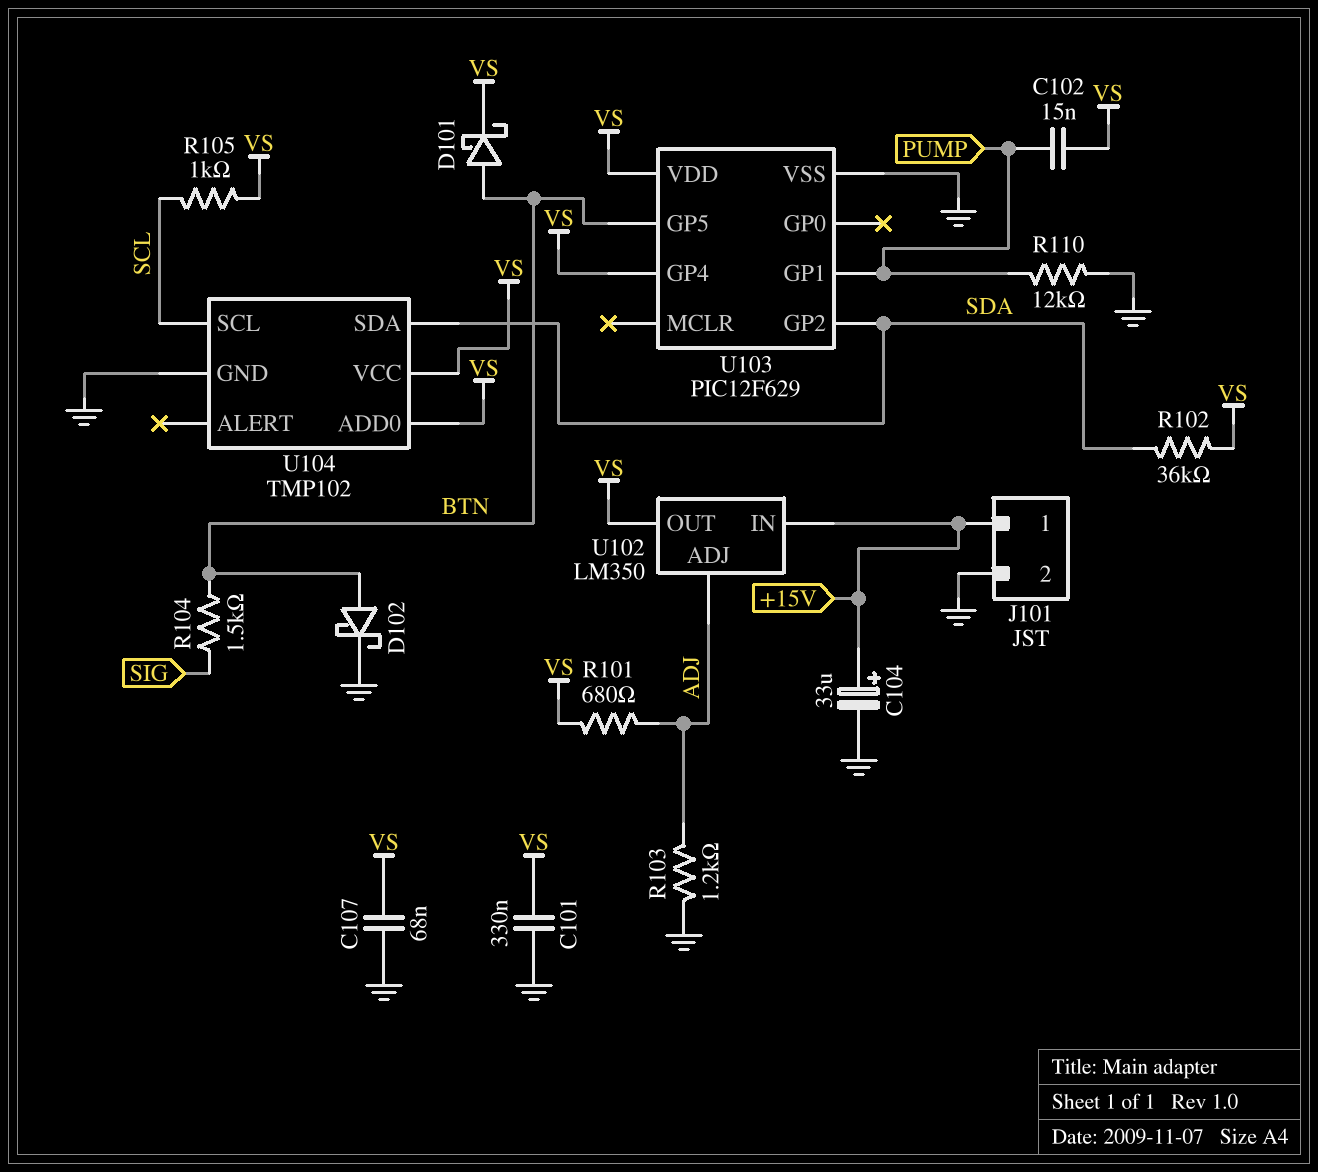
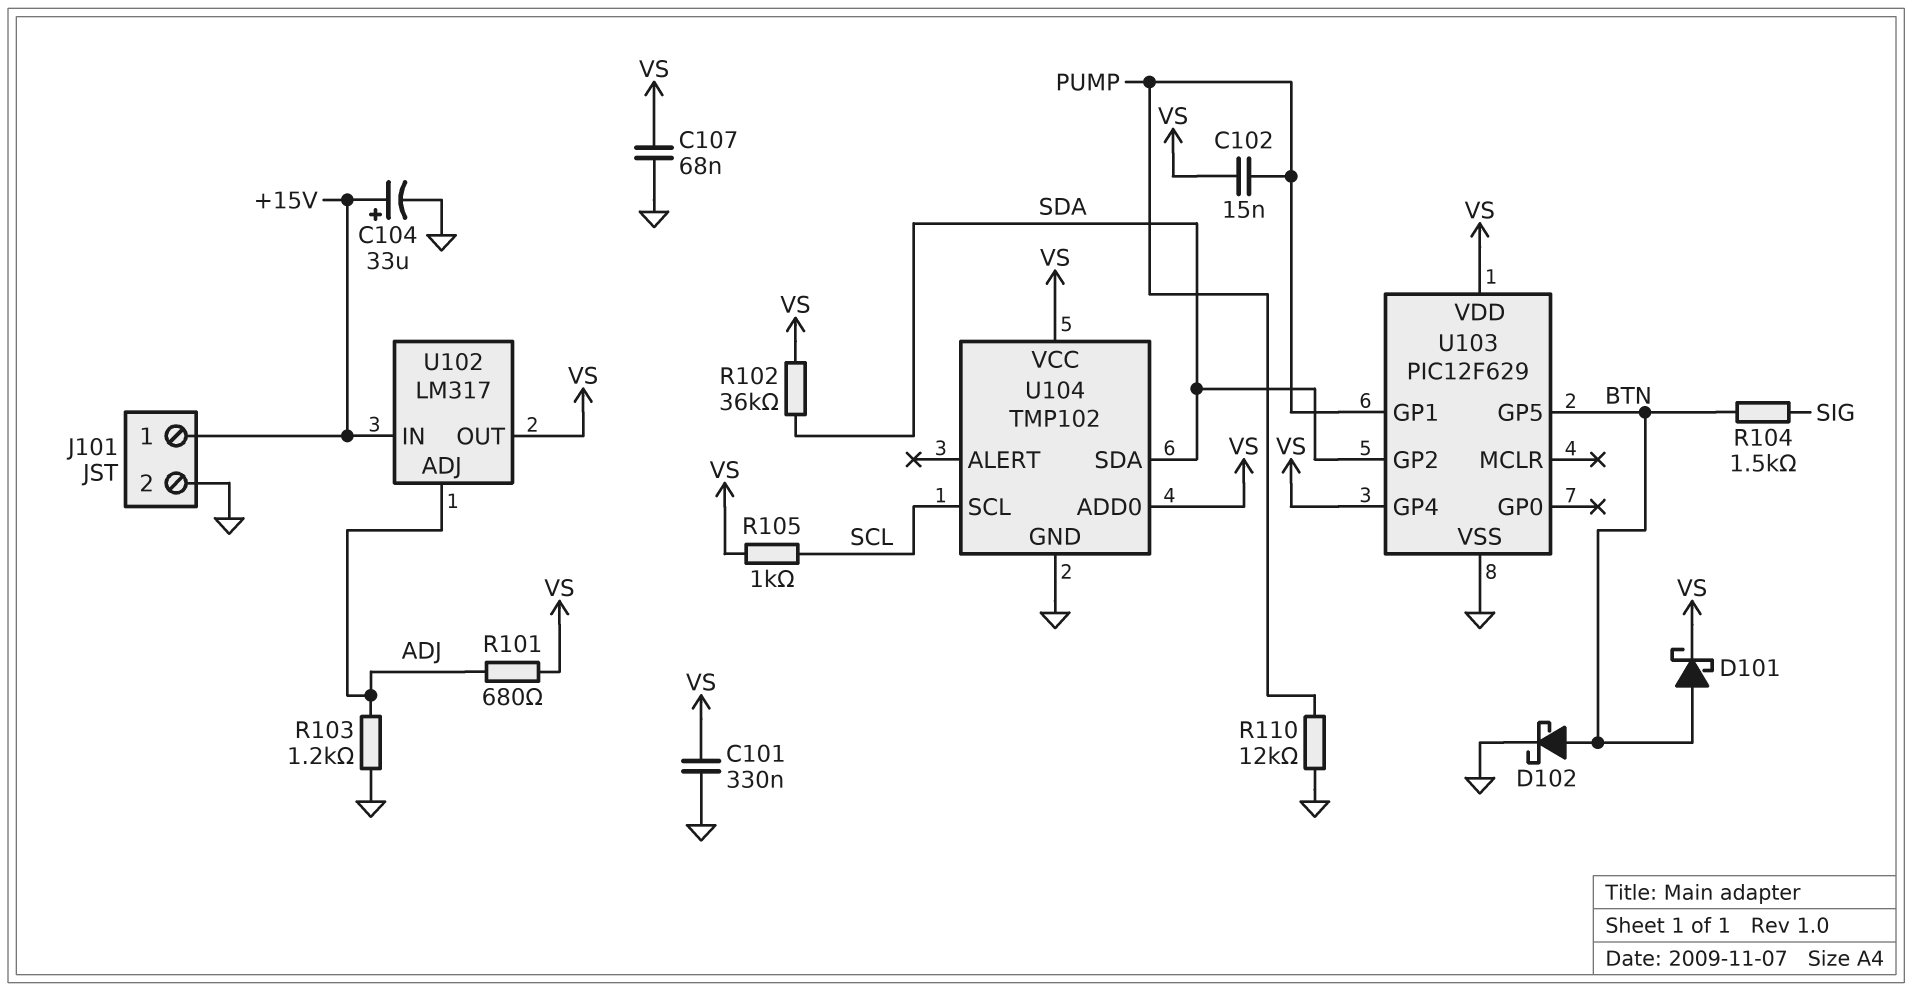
U102: LM350 -> LM317

